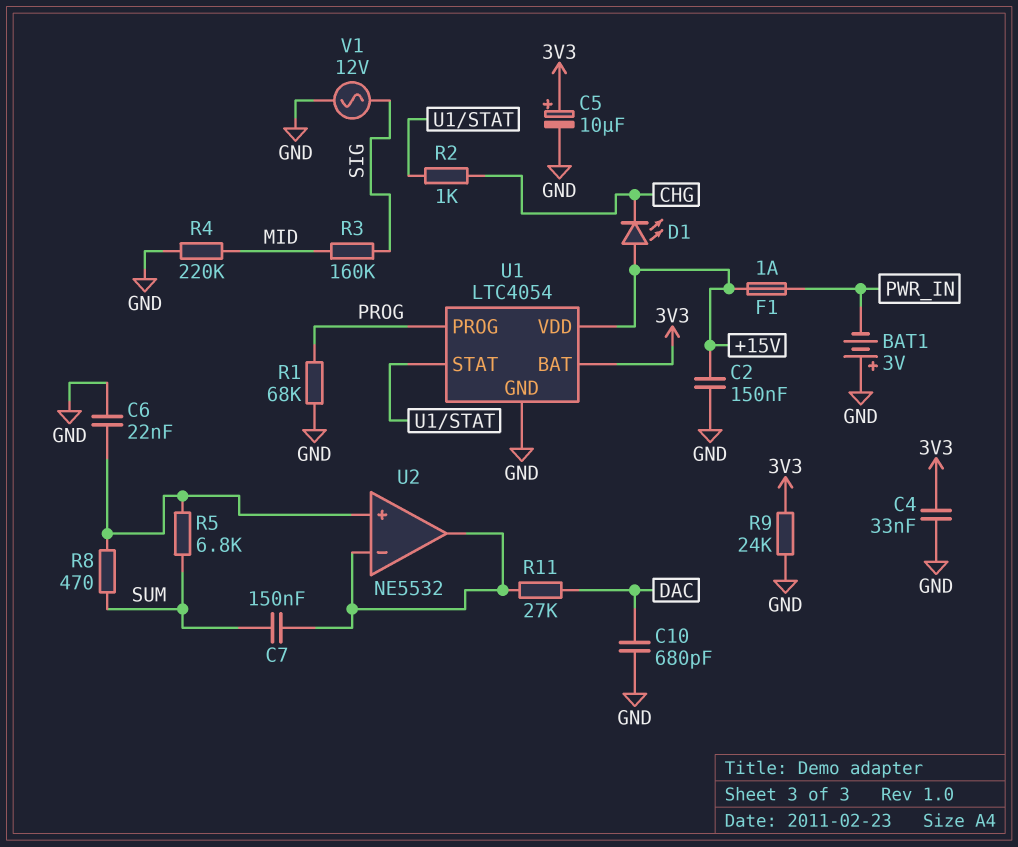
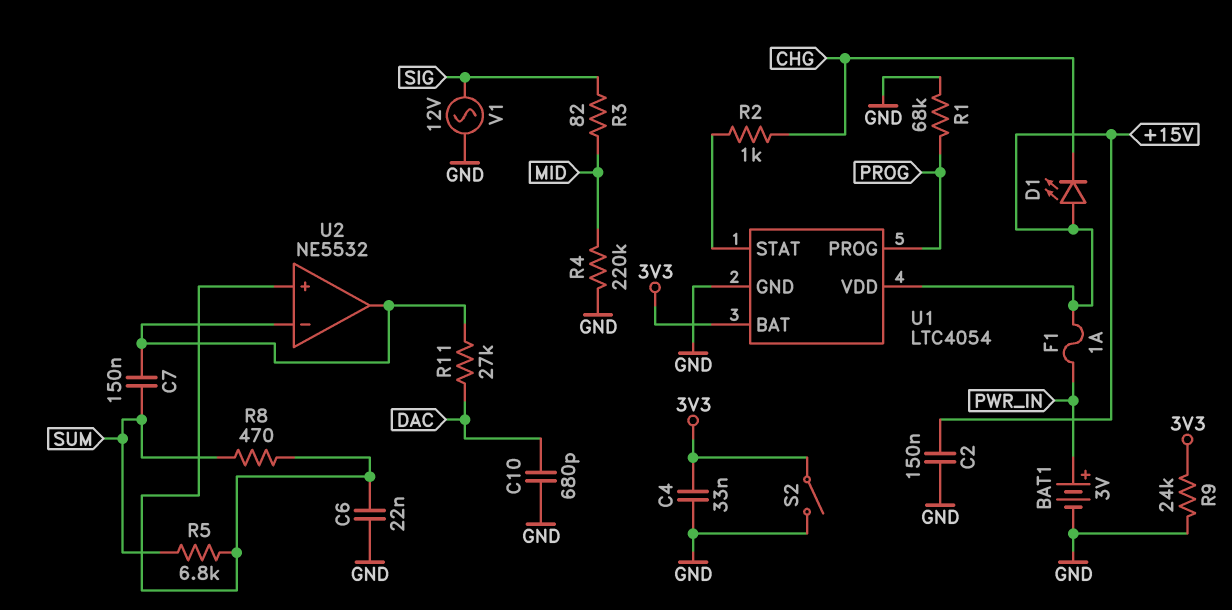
BAT1: 3V (plus GND, minus PWR_IN) -> 3V (plus PWR_IN, minus GND)
C5: 10uF (plus 3V3, minus GND) -> none
R3: 160k (MID, SIG) -> 82 (MID, SIG)
S2: none -> switch (3V3, GND)

